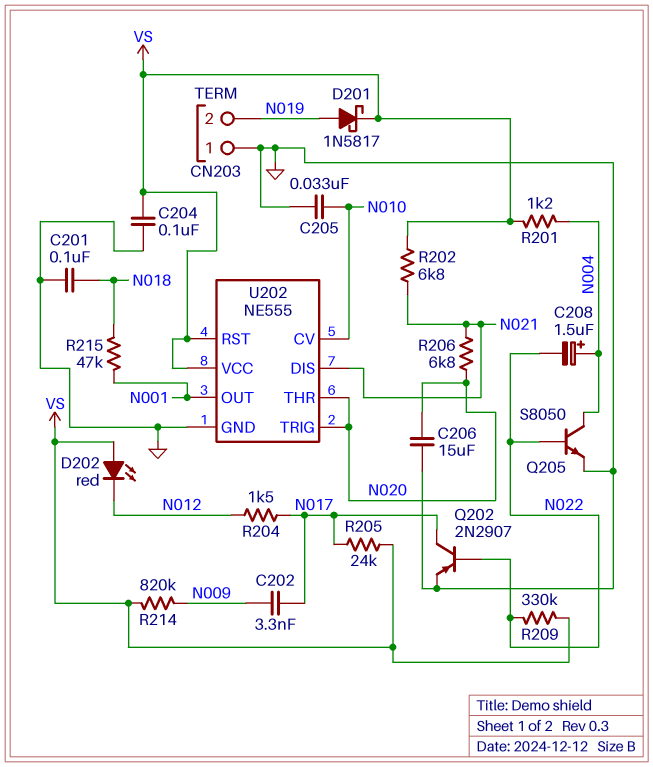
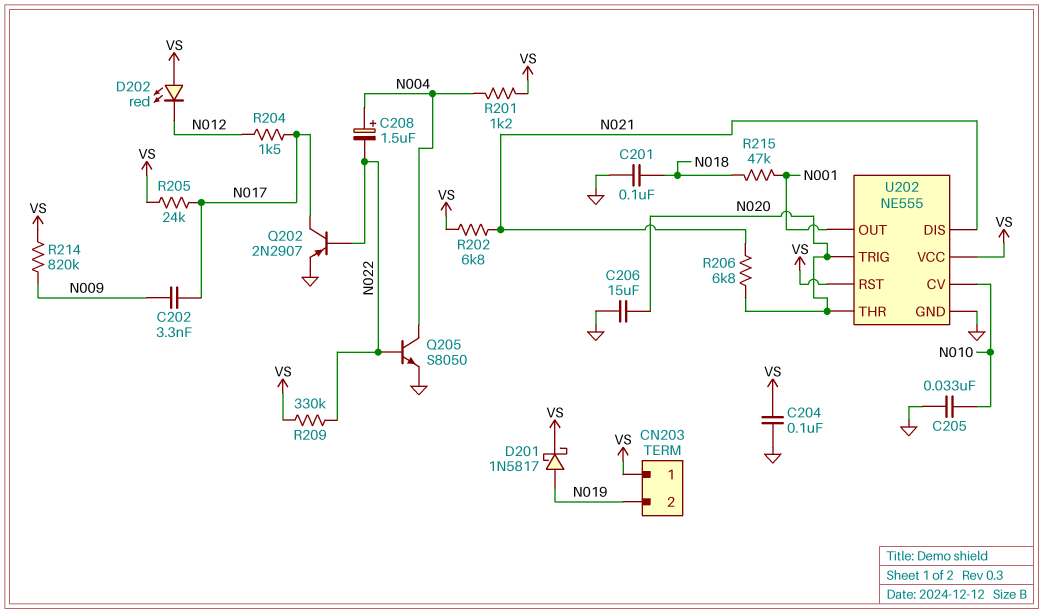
CN203 pin 1: GND -> VS

